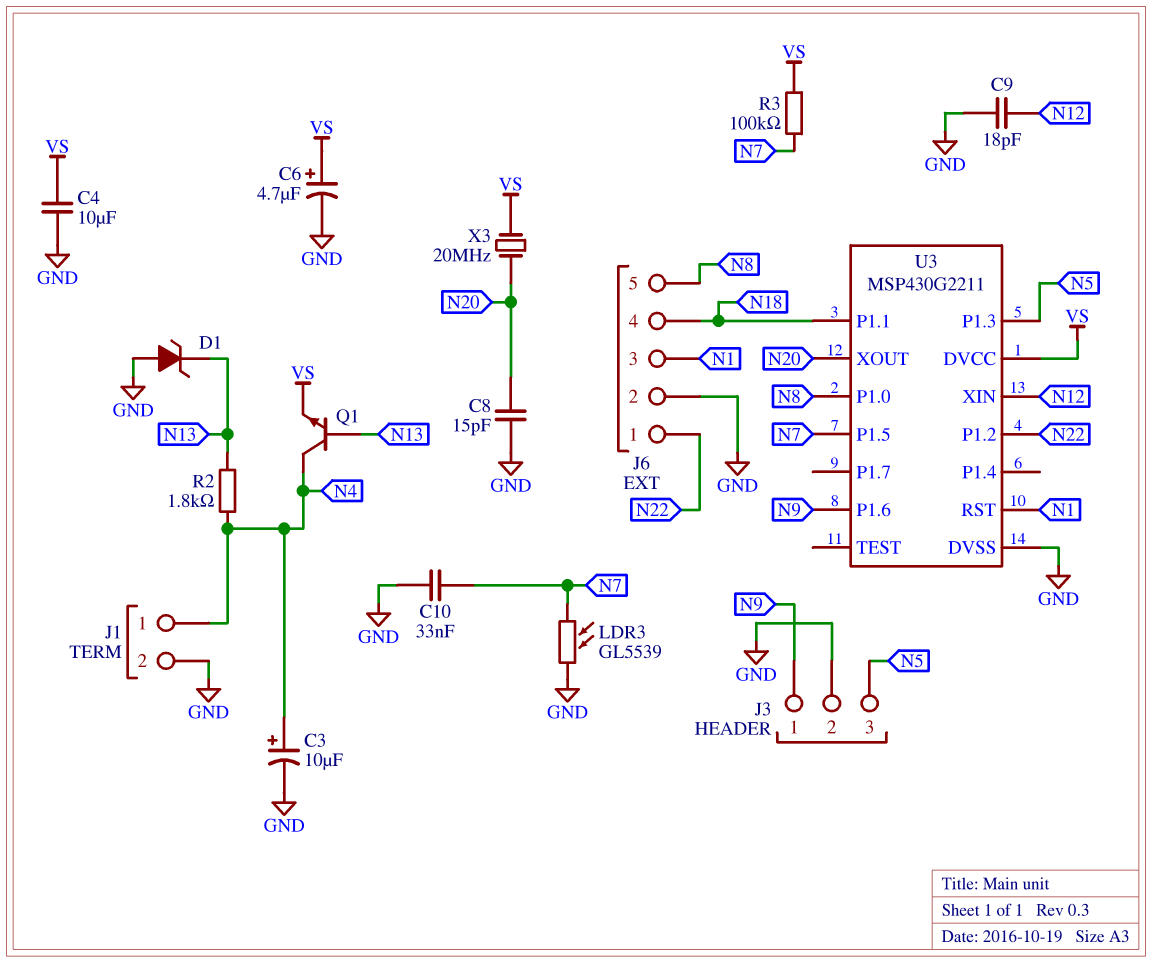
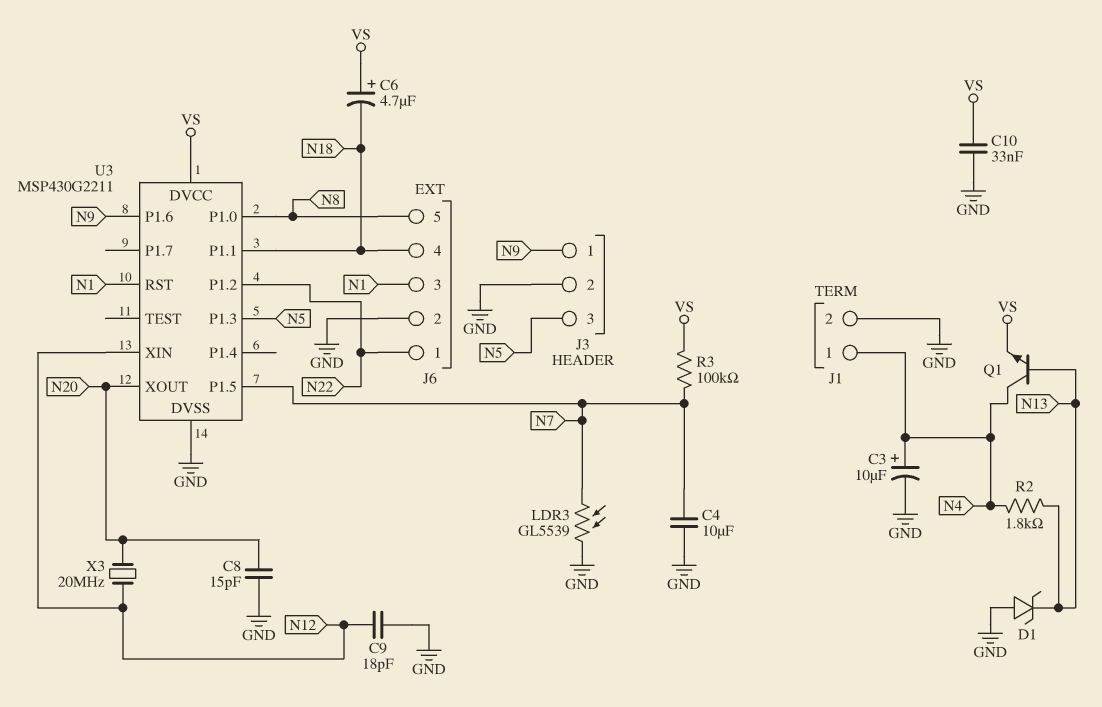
C4: 10uF (GND, VS) -> 10uF (GND, N7)
C6: 4.7uF (plus VS, minus GND) -> 4.7uF (plus VS, minus N18)
C10: 33nF (GND, N7) -> 33nF (GND, VS)
X3: 20MHz (N20, VS) -> 20MHz (N12, N20)

